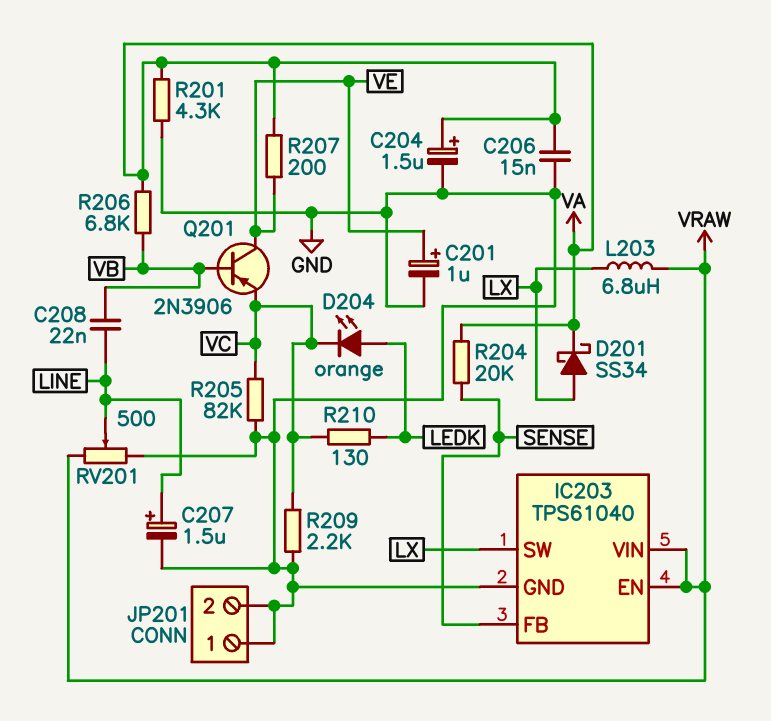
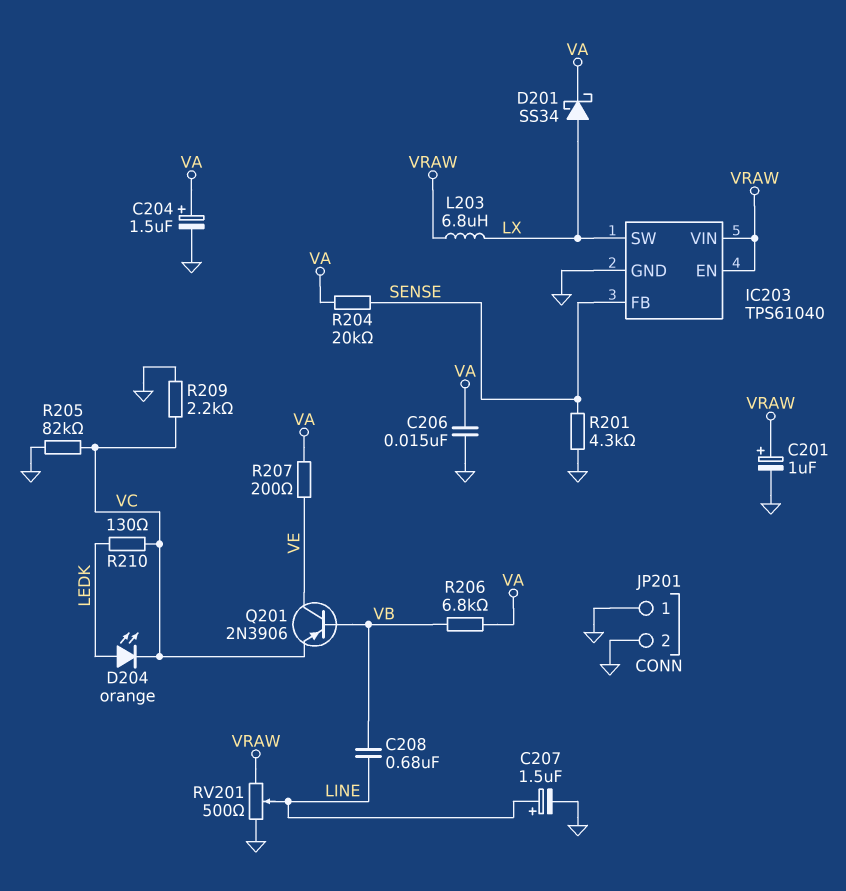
C201: 1uF (plus VE, minus GND) -> 1uF (plus VRAW, minus GND)
C208: 22nF (LINE, VB) -> 680nF (LINE, VB)
R201: 4.3k (GND, VA) -> 4.3k (GND, SENSE)

